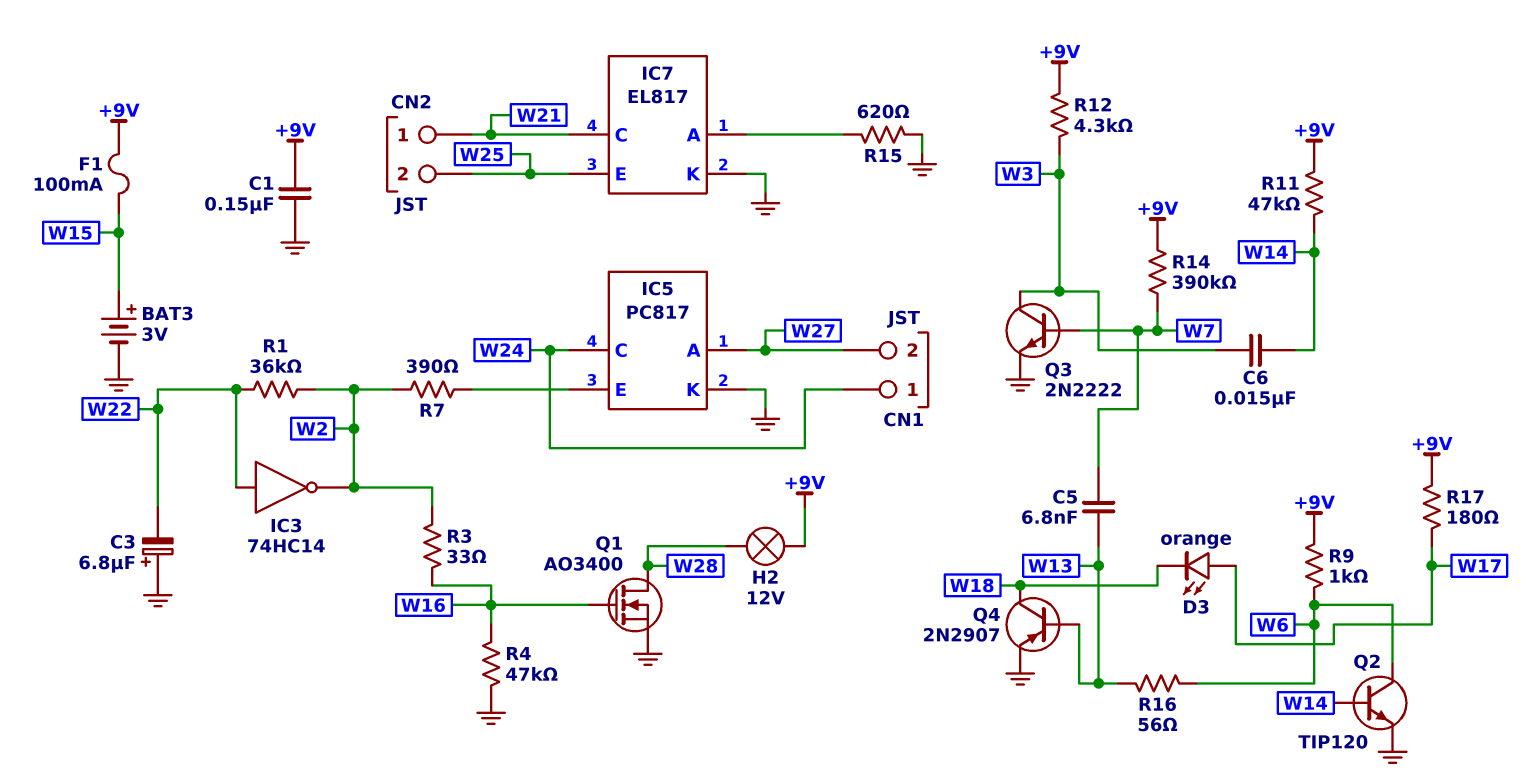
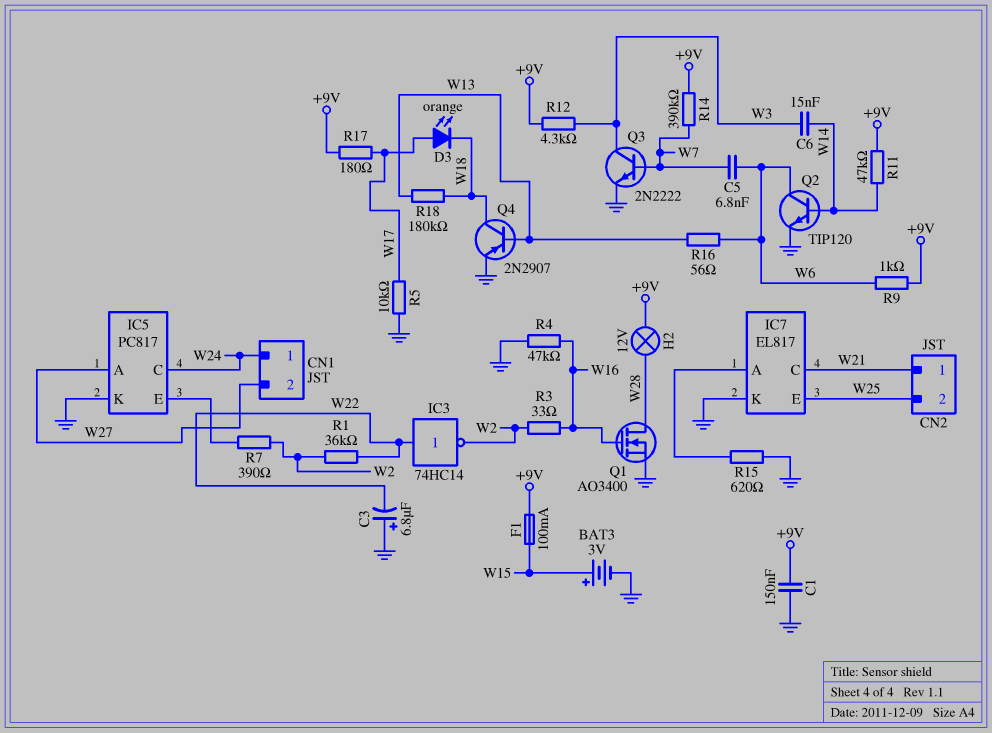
C5: 6.8nF (W7, W13) -> 6.8nF (W6, W7)
R5: none -> 10k (GND, W17)
R18: none -> 180k (W13, W18)

